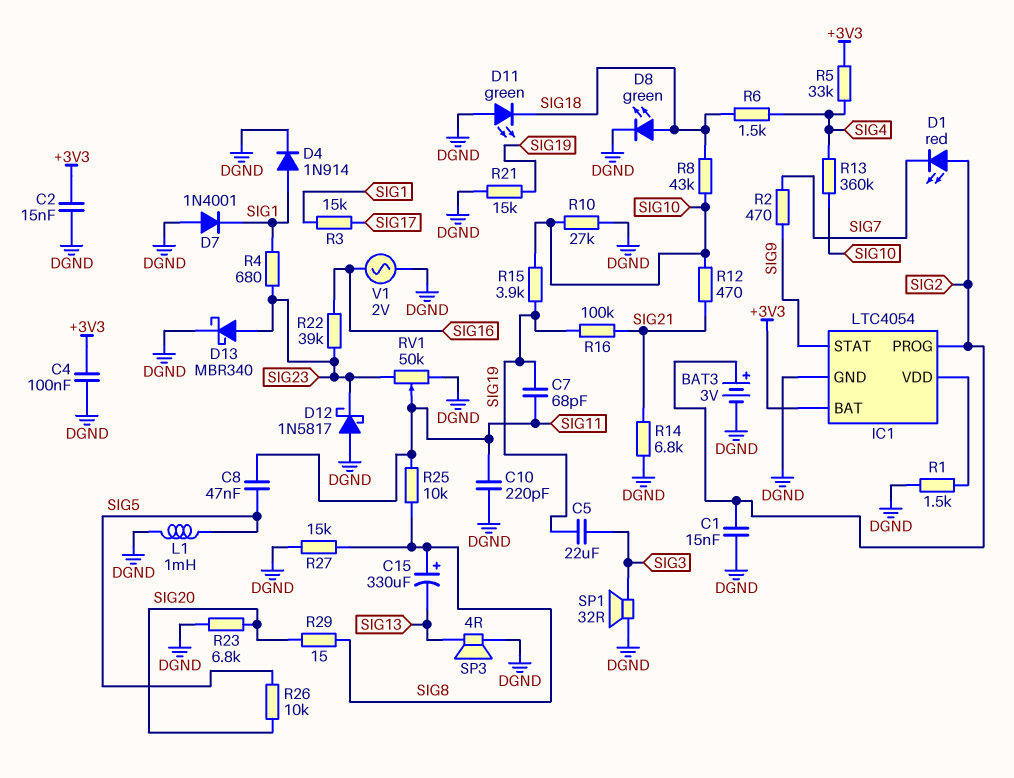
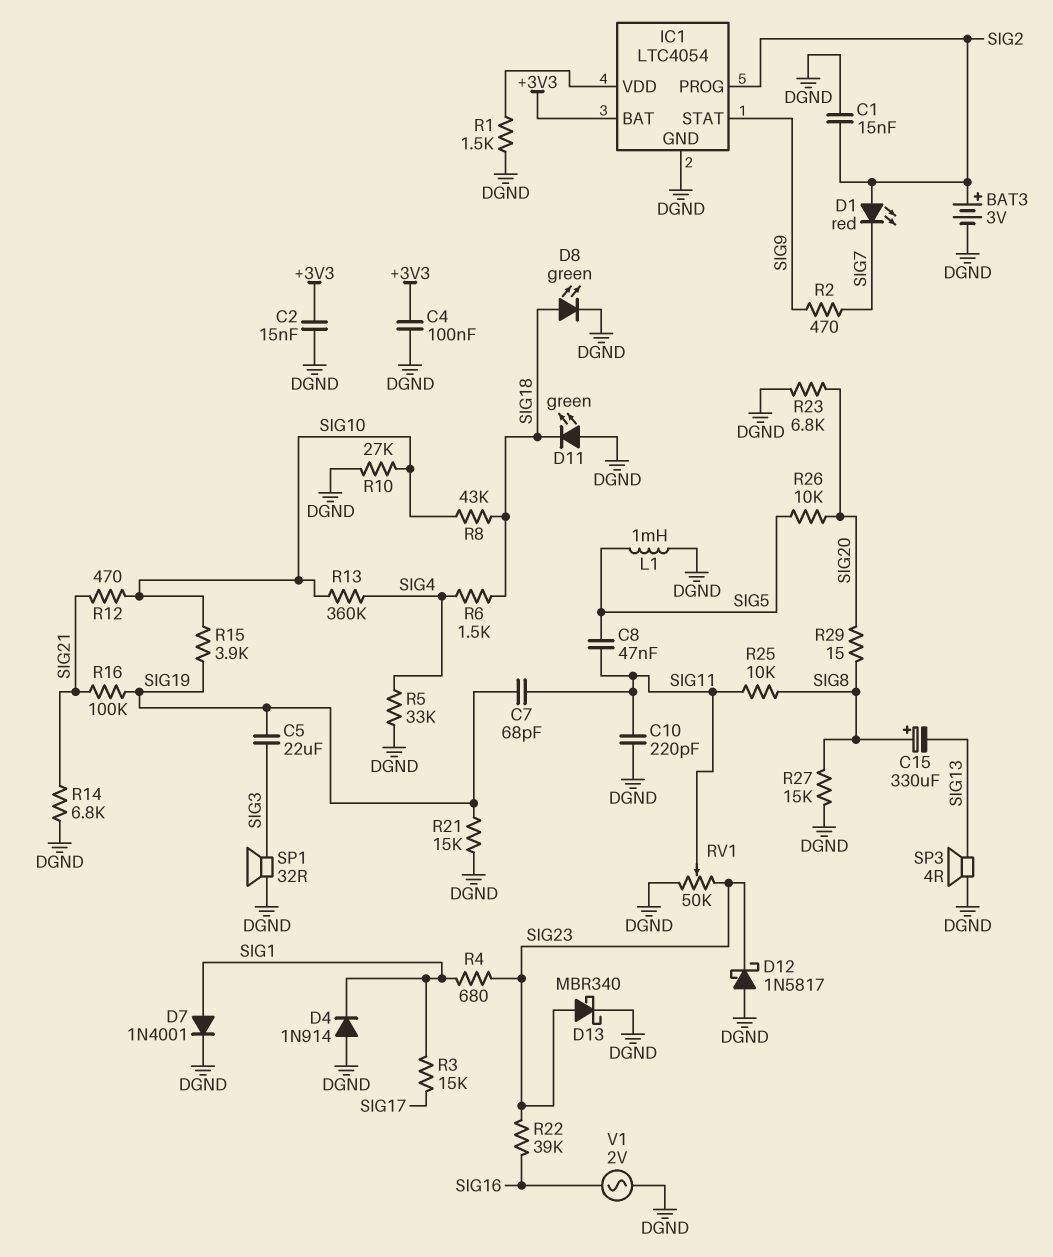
D4: diode 1N914 (A SIG1, K DGND) -> diode 1N914 (A DGND, K SIG1)
D7: diode 1N4001 (A DGND, K SIG1) -> diode 1N4001 (A SIG1, K DGND)
R5: 33k (+3V3, SIG4) -> 33k (DGND, SIG4)

